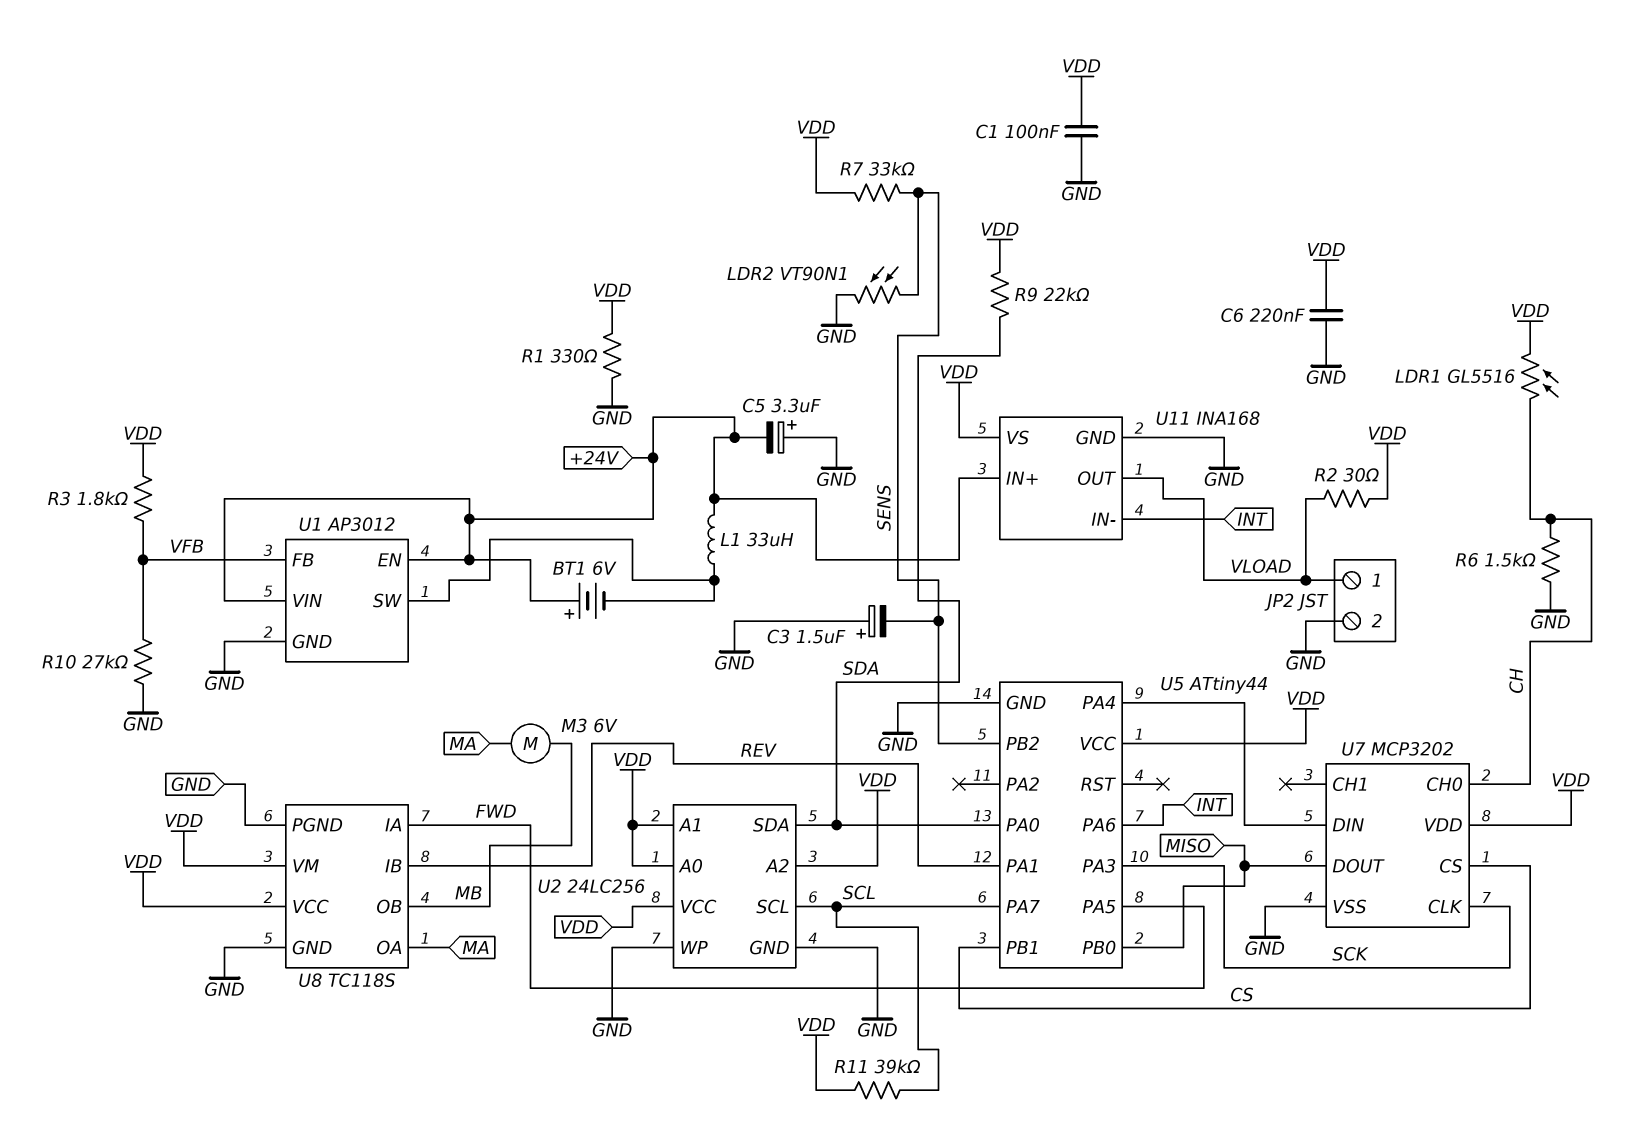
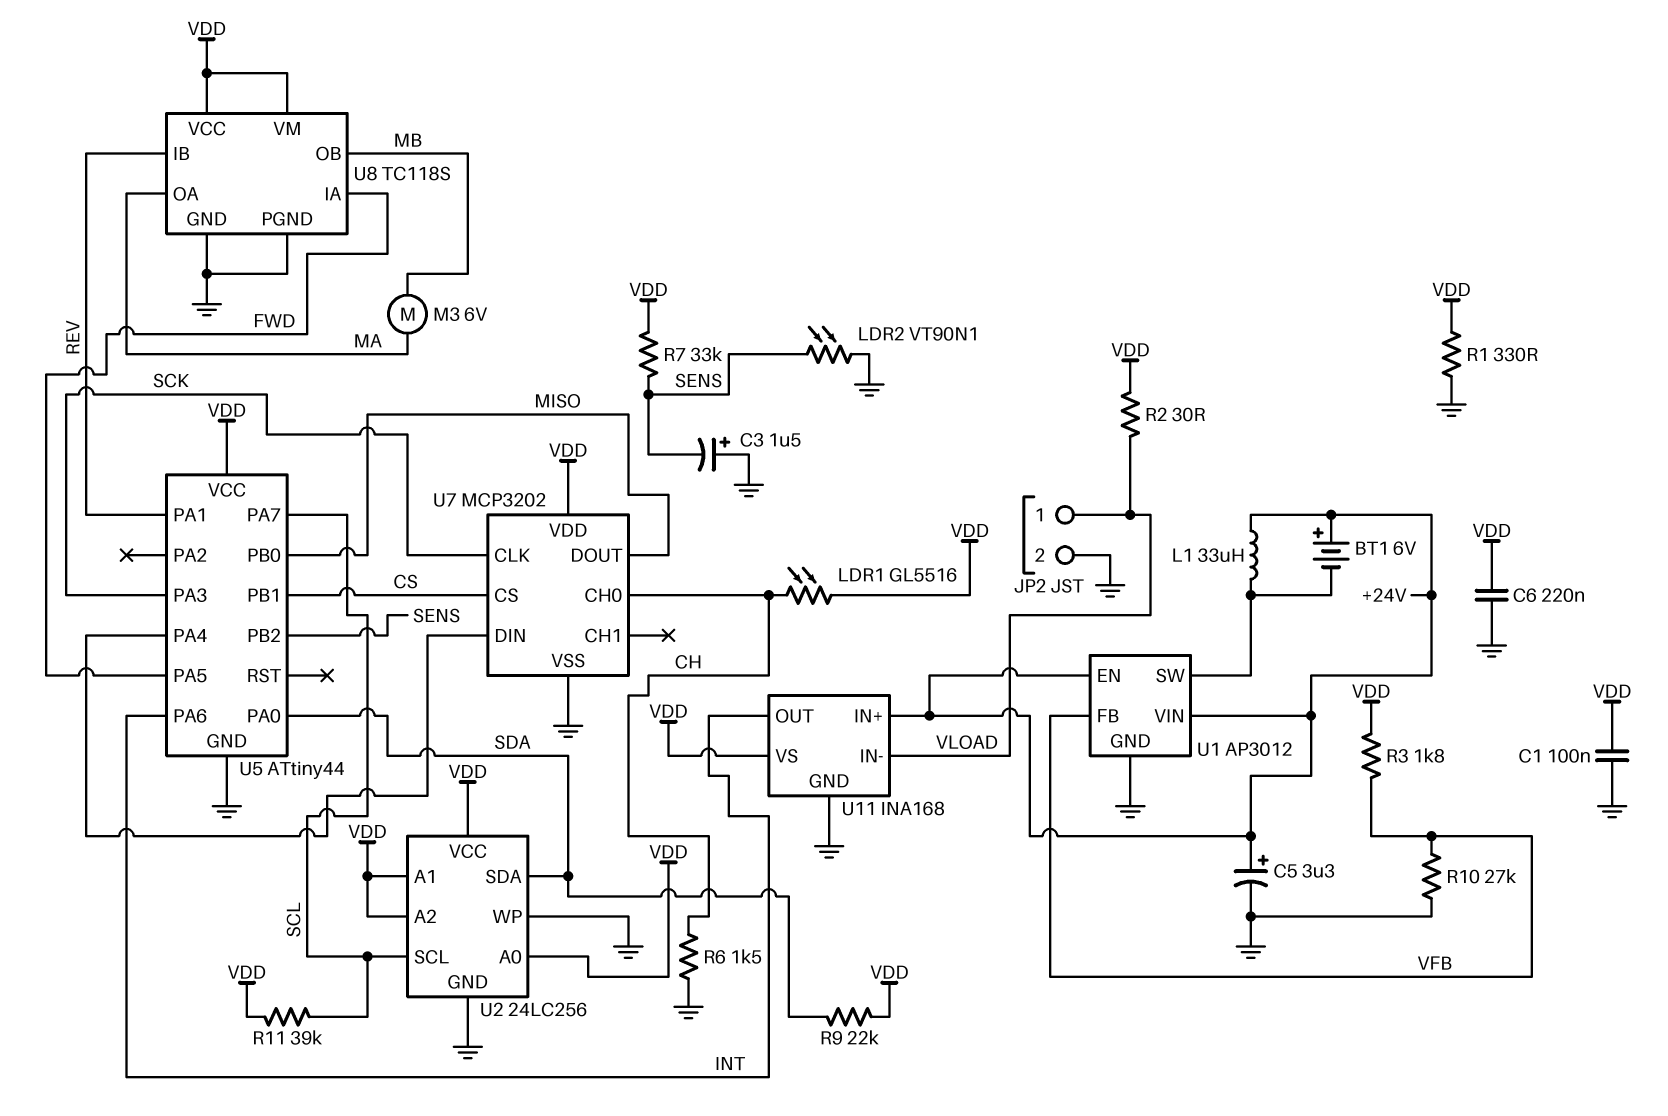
C5: 3.3uF (plus GND, minus +24V) -> 3.3uF (plus +24V, minus GND)
U11 pin IN-: INT -> VLOAD
U11 pin OUT: VLOAD -> INT

